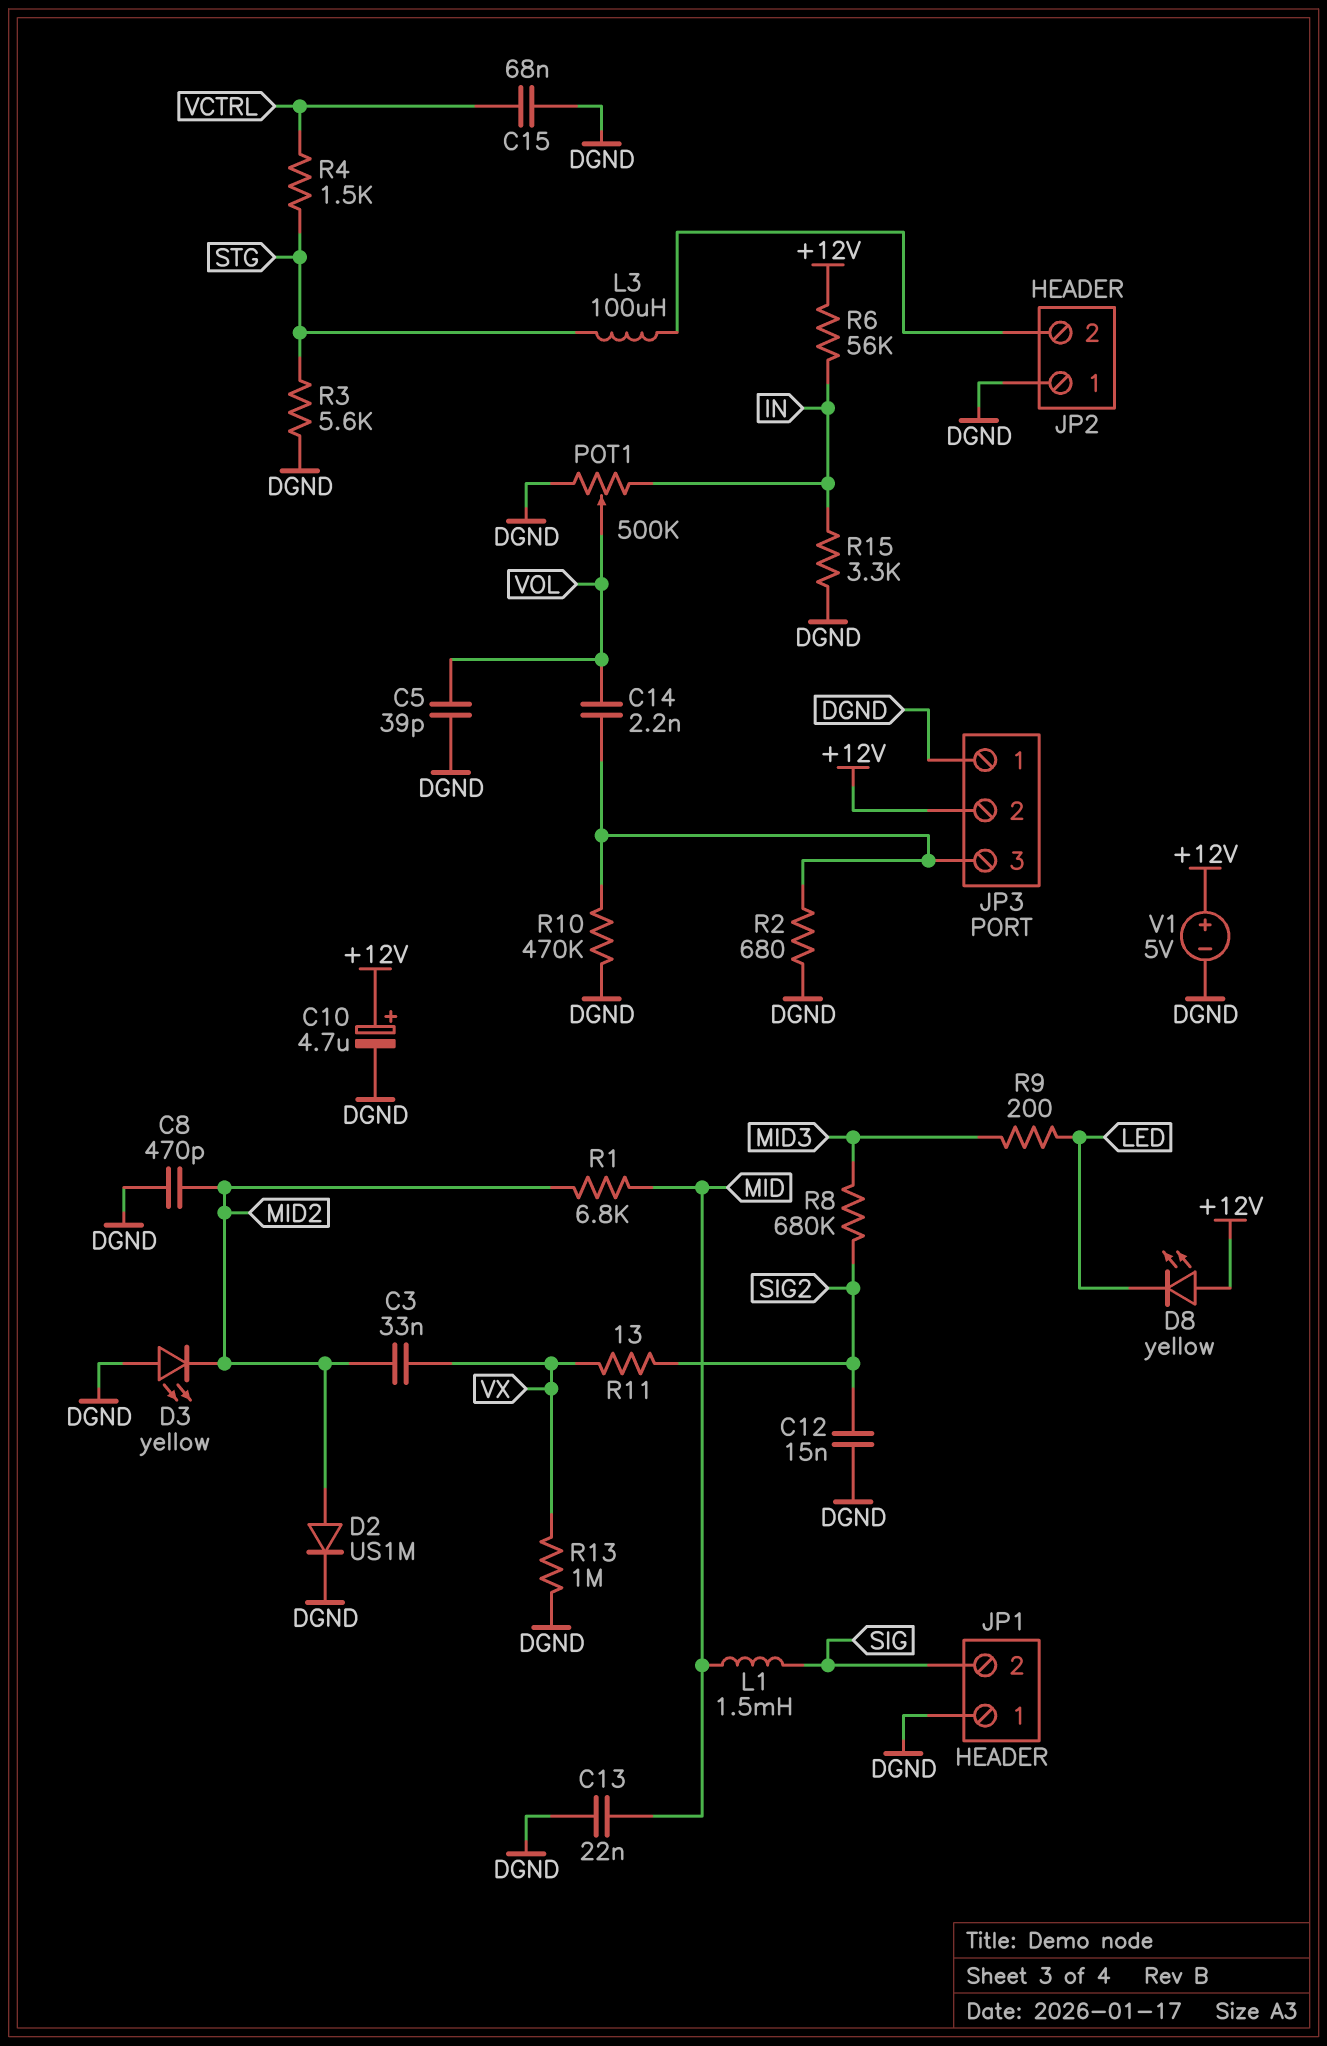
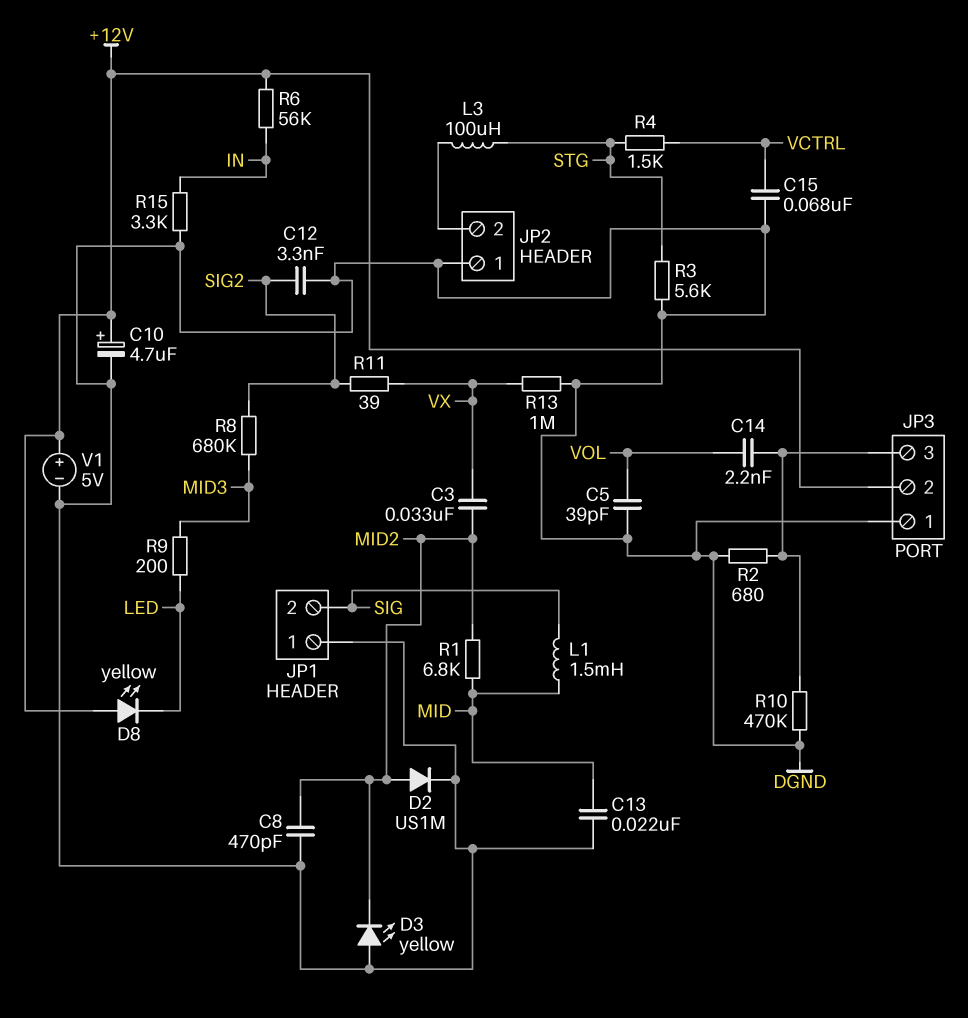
C12: 15nF (DGND, SIG2) -> 3.3nF (DGND, SIG2)
POT1: 500k (DGND, IN, wiper VOL) -> none
R11: 13 (SIG2, VX) -> 39 (SIG2, VX)

